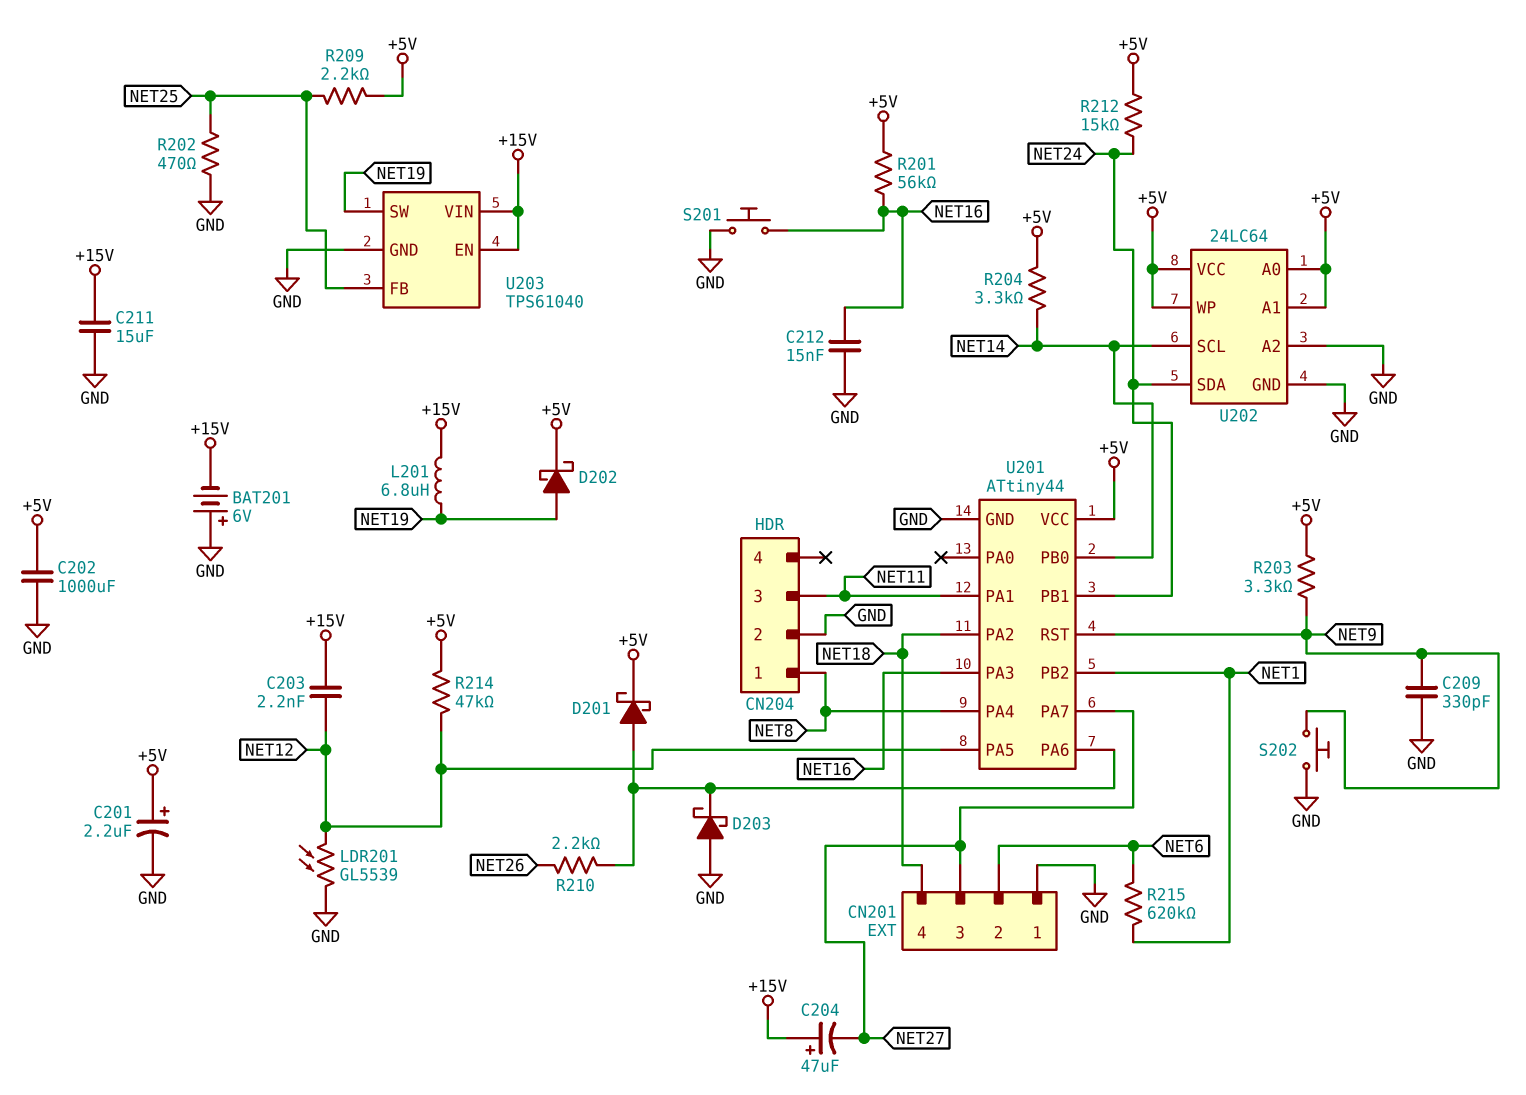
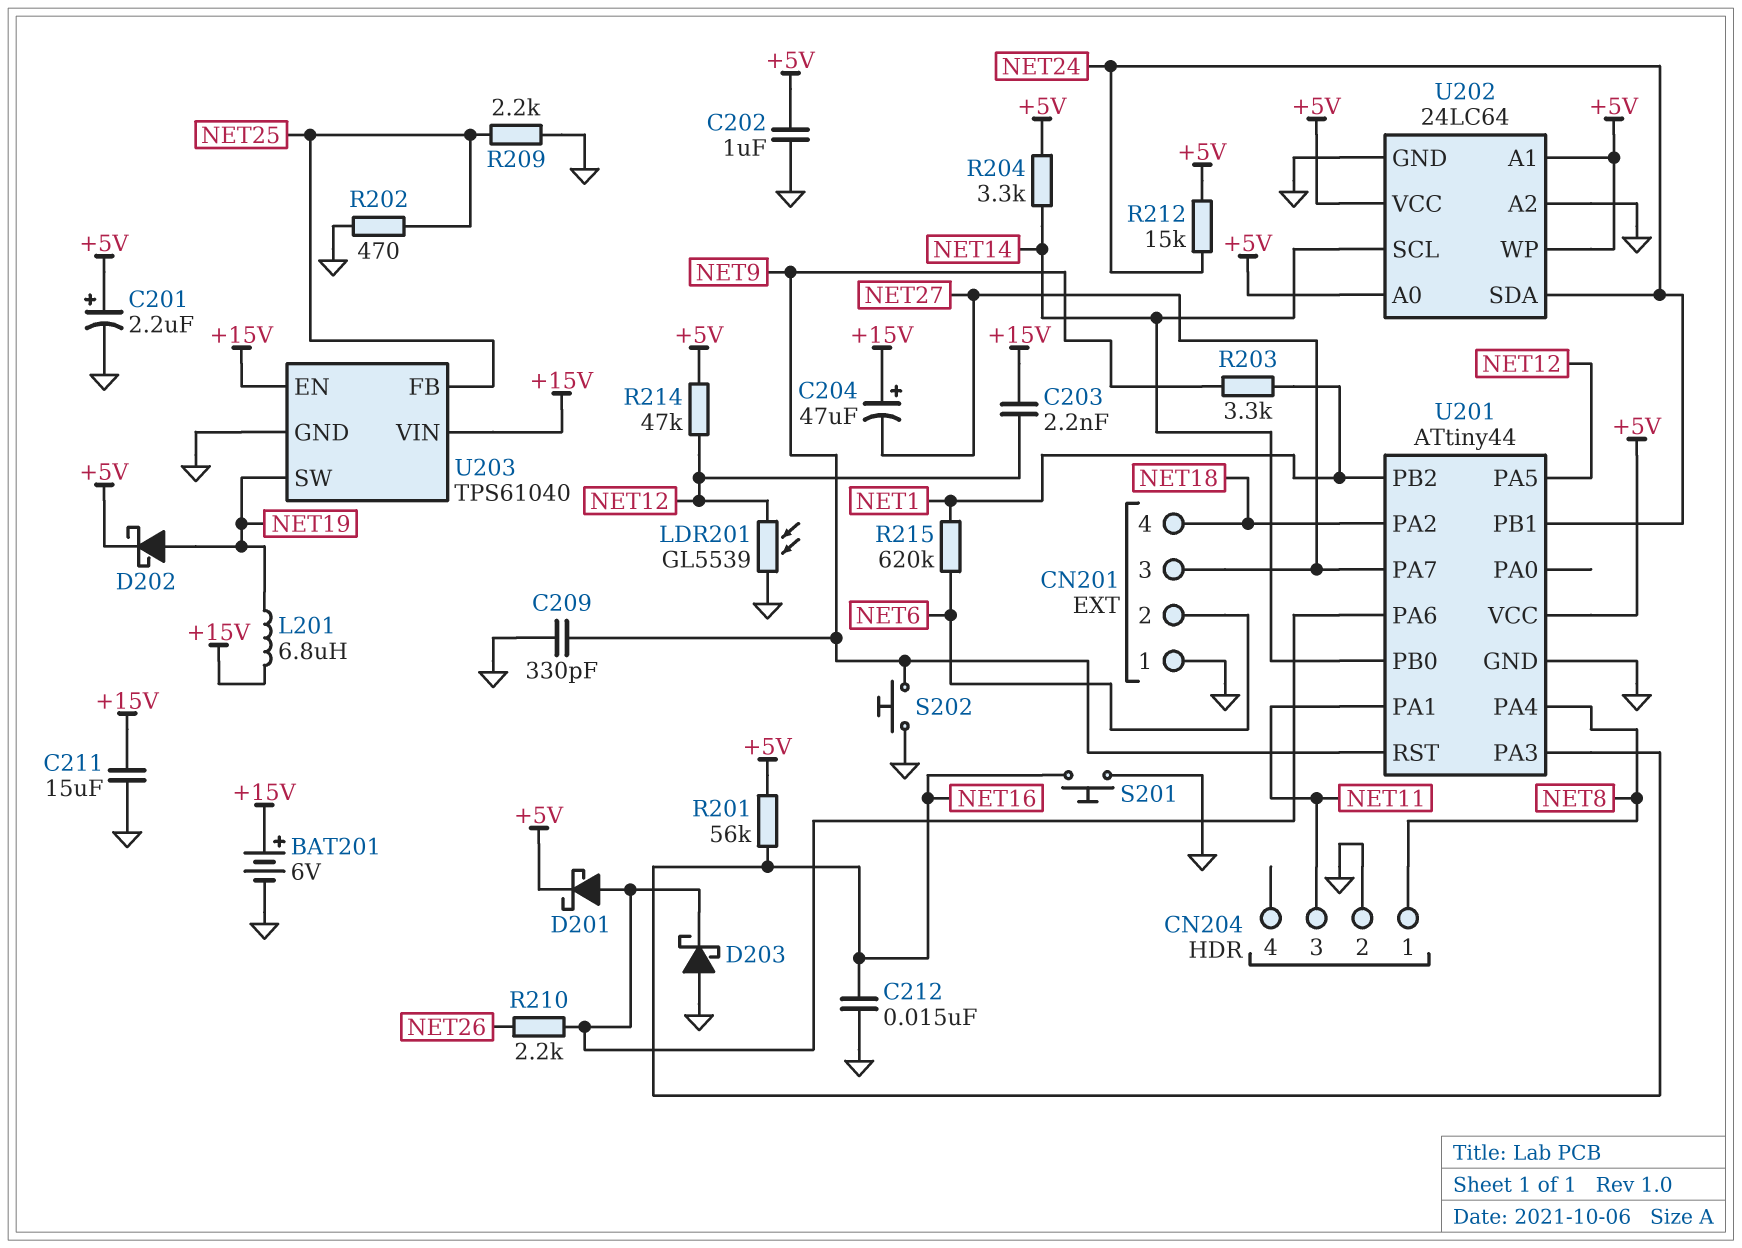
BAT201: 6V (plus GND, minus +15V) -> 6V (plus +15V, minus GND)
C202: 1000uF (+5V, GND) -> 1uF (+5V, GND)
R203: 3.3k (+5V, NET9) -> 3.3k (NET1, NET9)
R209: 2.2k (+5V, NET25) -> 2.2k (GND, NET25)

